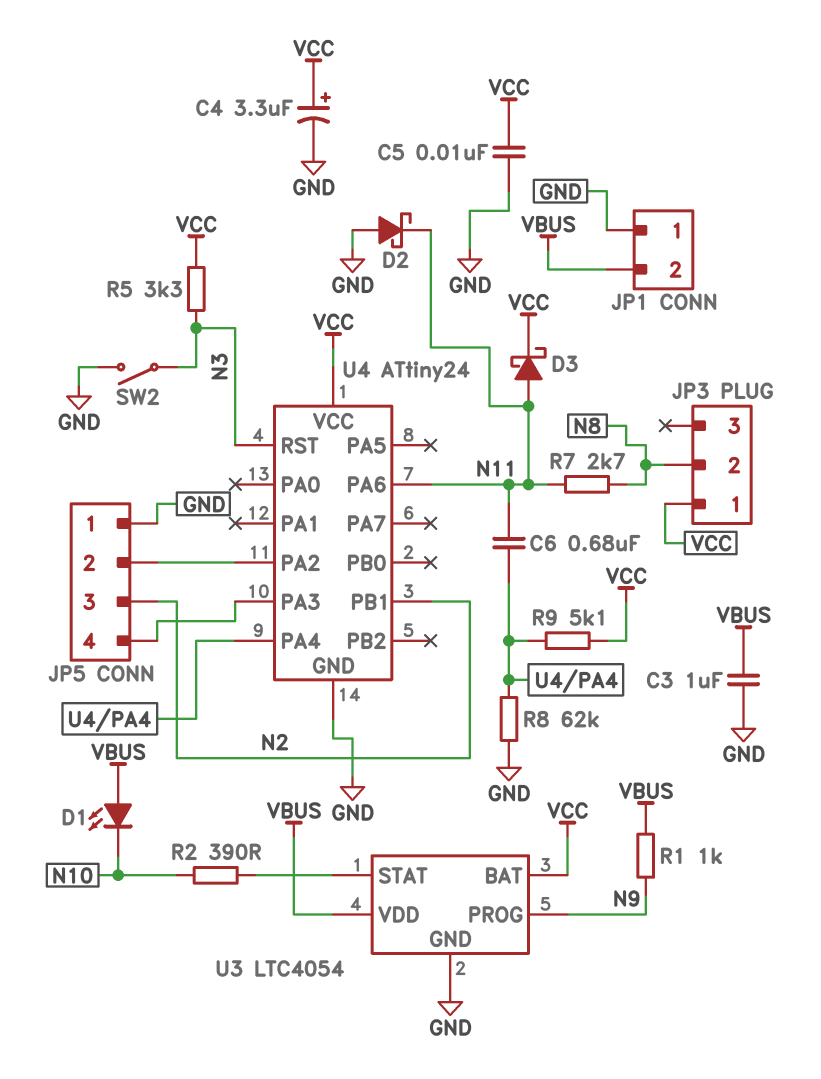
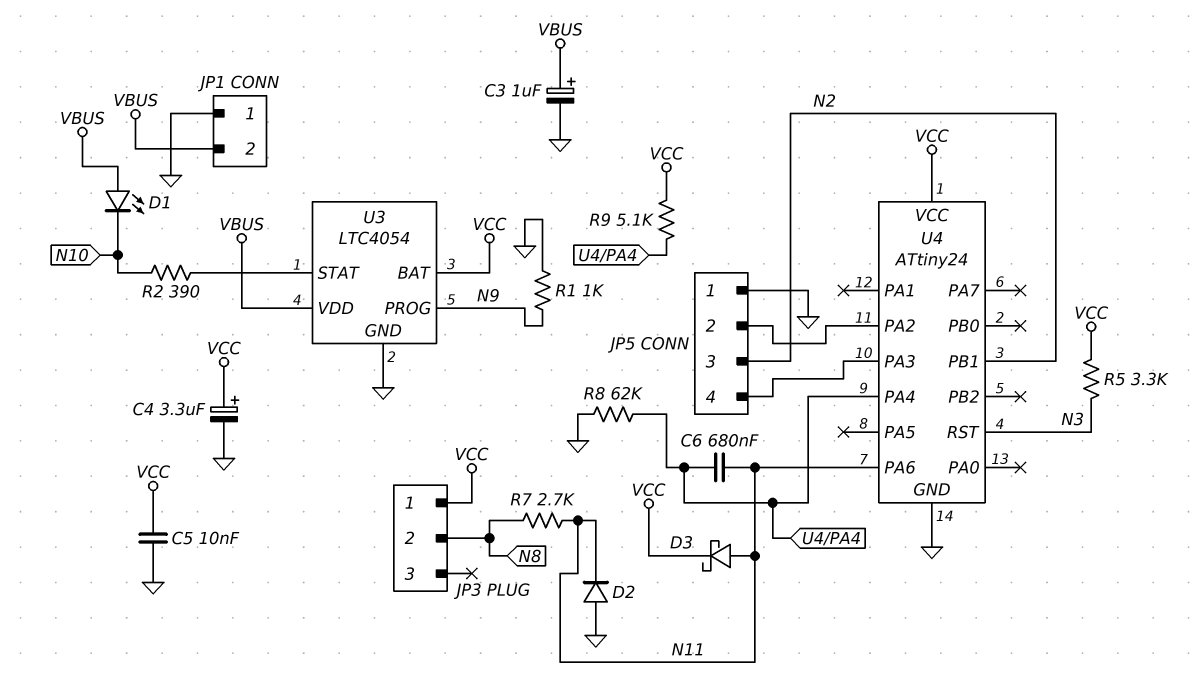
C3: 1uF (GND, VBUS) -> 1uF (plus VBUS, minus GND)
D2: schottky (A GND, K N11) -> diode (A GND, K N11)
R1: 1k (N9, VBUS) -> 1k (GND, N9)
SW2: switch (GND, N3) -> none

